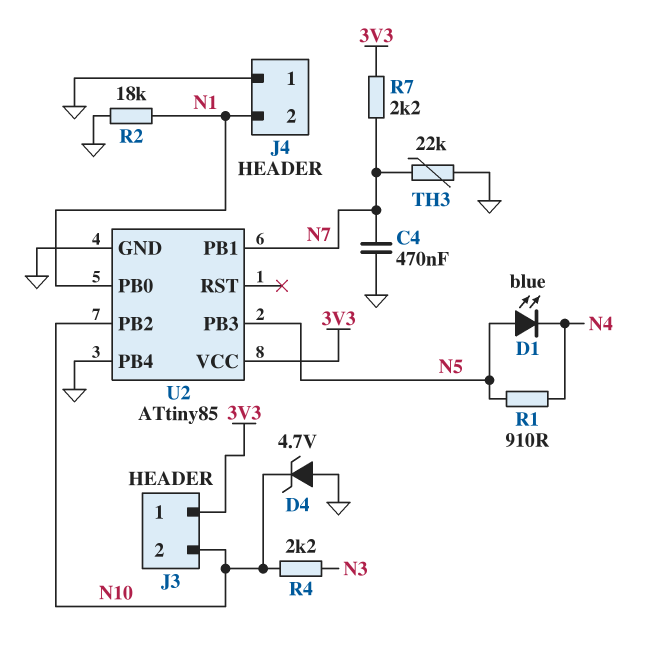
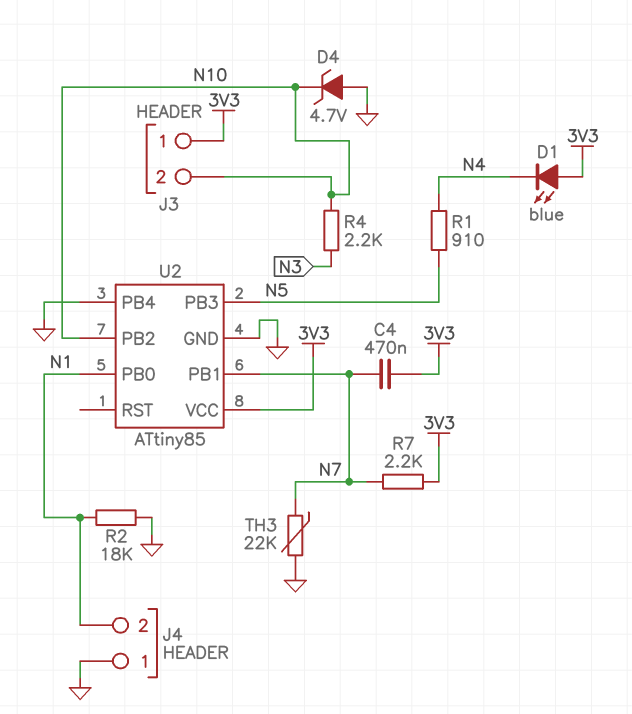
C4: 470nF (GND, N7) -> 470nF (3V3, N7)
D1: LED blue (A N5, K N4) -> LED blue (A 3V3, K N4)

